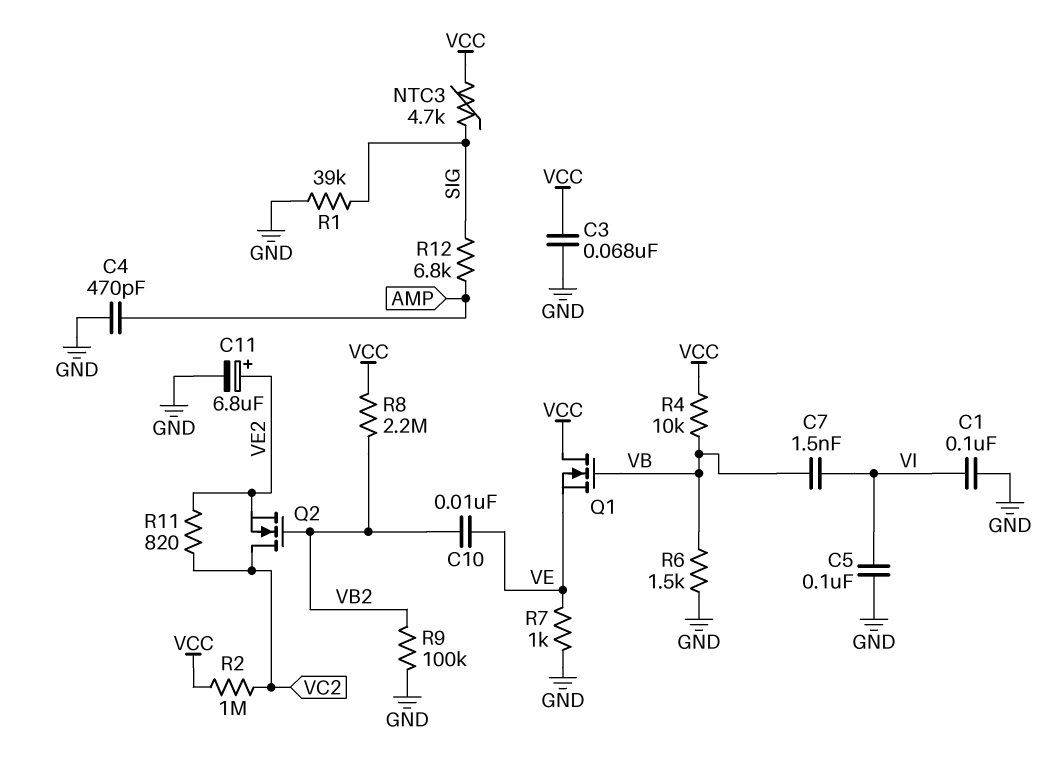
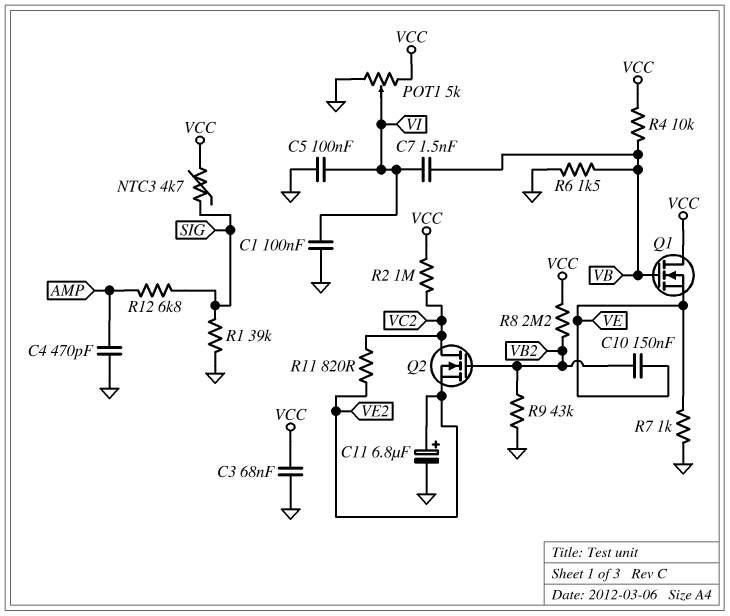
C10: 10nF (VB2, VE) -> 150nF (VB2, VE)
POT1: none -> 5k (GND, VCC, wiper VI)
R9: 100k (GND, VB2) -> 43k (GND, VB2)

